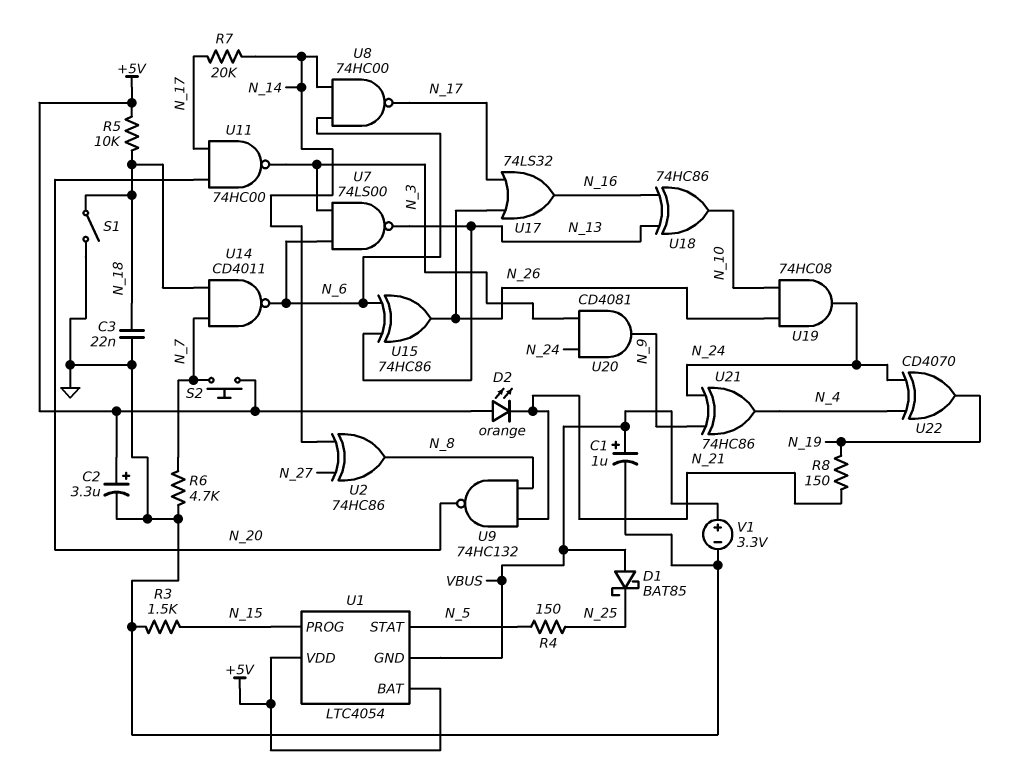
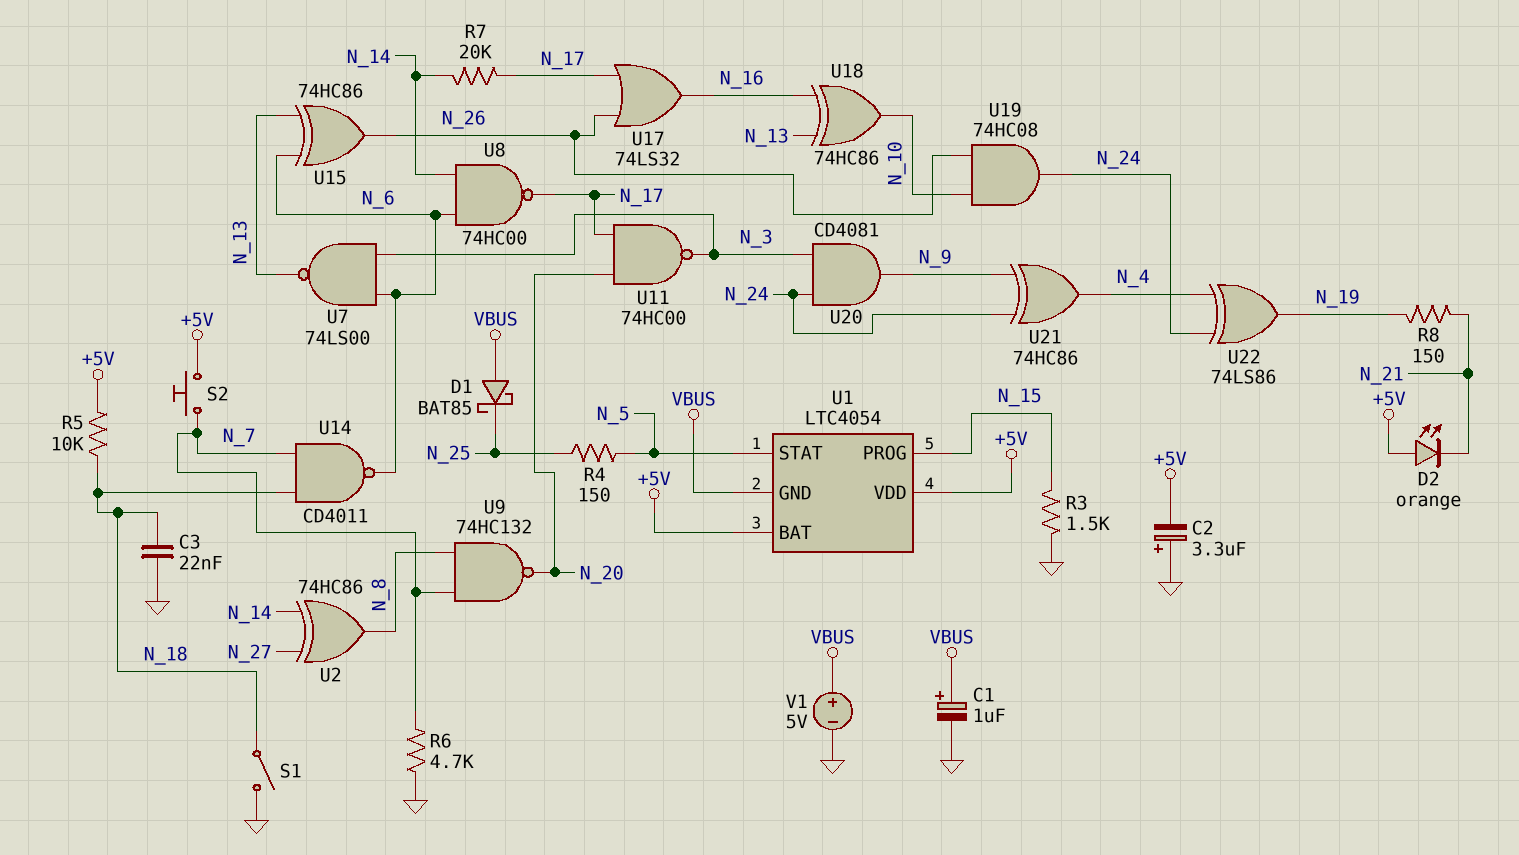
C2: 3.3uF (plus +5V, minus GND) -> 3.3uF (plus GND, minus +5V)
U9: NAND 74HC132 (in N_8, in N_21, out N_20) -> NAND 74HC132 (in N_7, in N_8, out N_20)
U22: XOR CD4070 (in N_4, in N_24, out N_19) -> XOR 74LS86 (in N_4, in N_24, out N_19)
V1: 3.3V (plus VBUS, minus GND) -> 5V (plus VBUS, minus GND)

